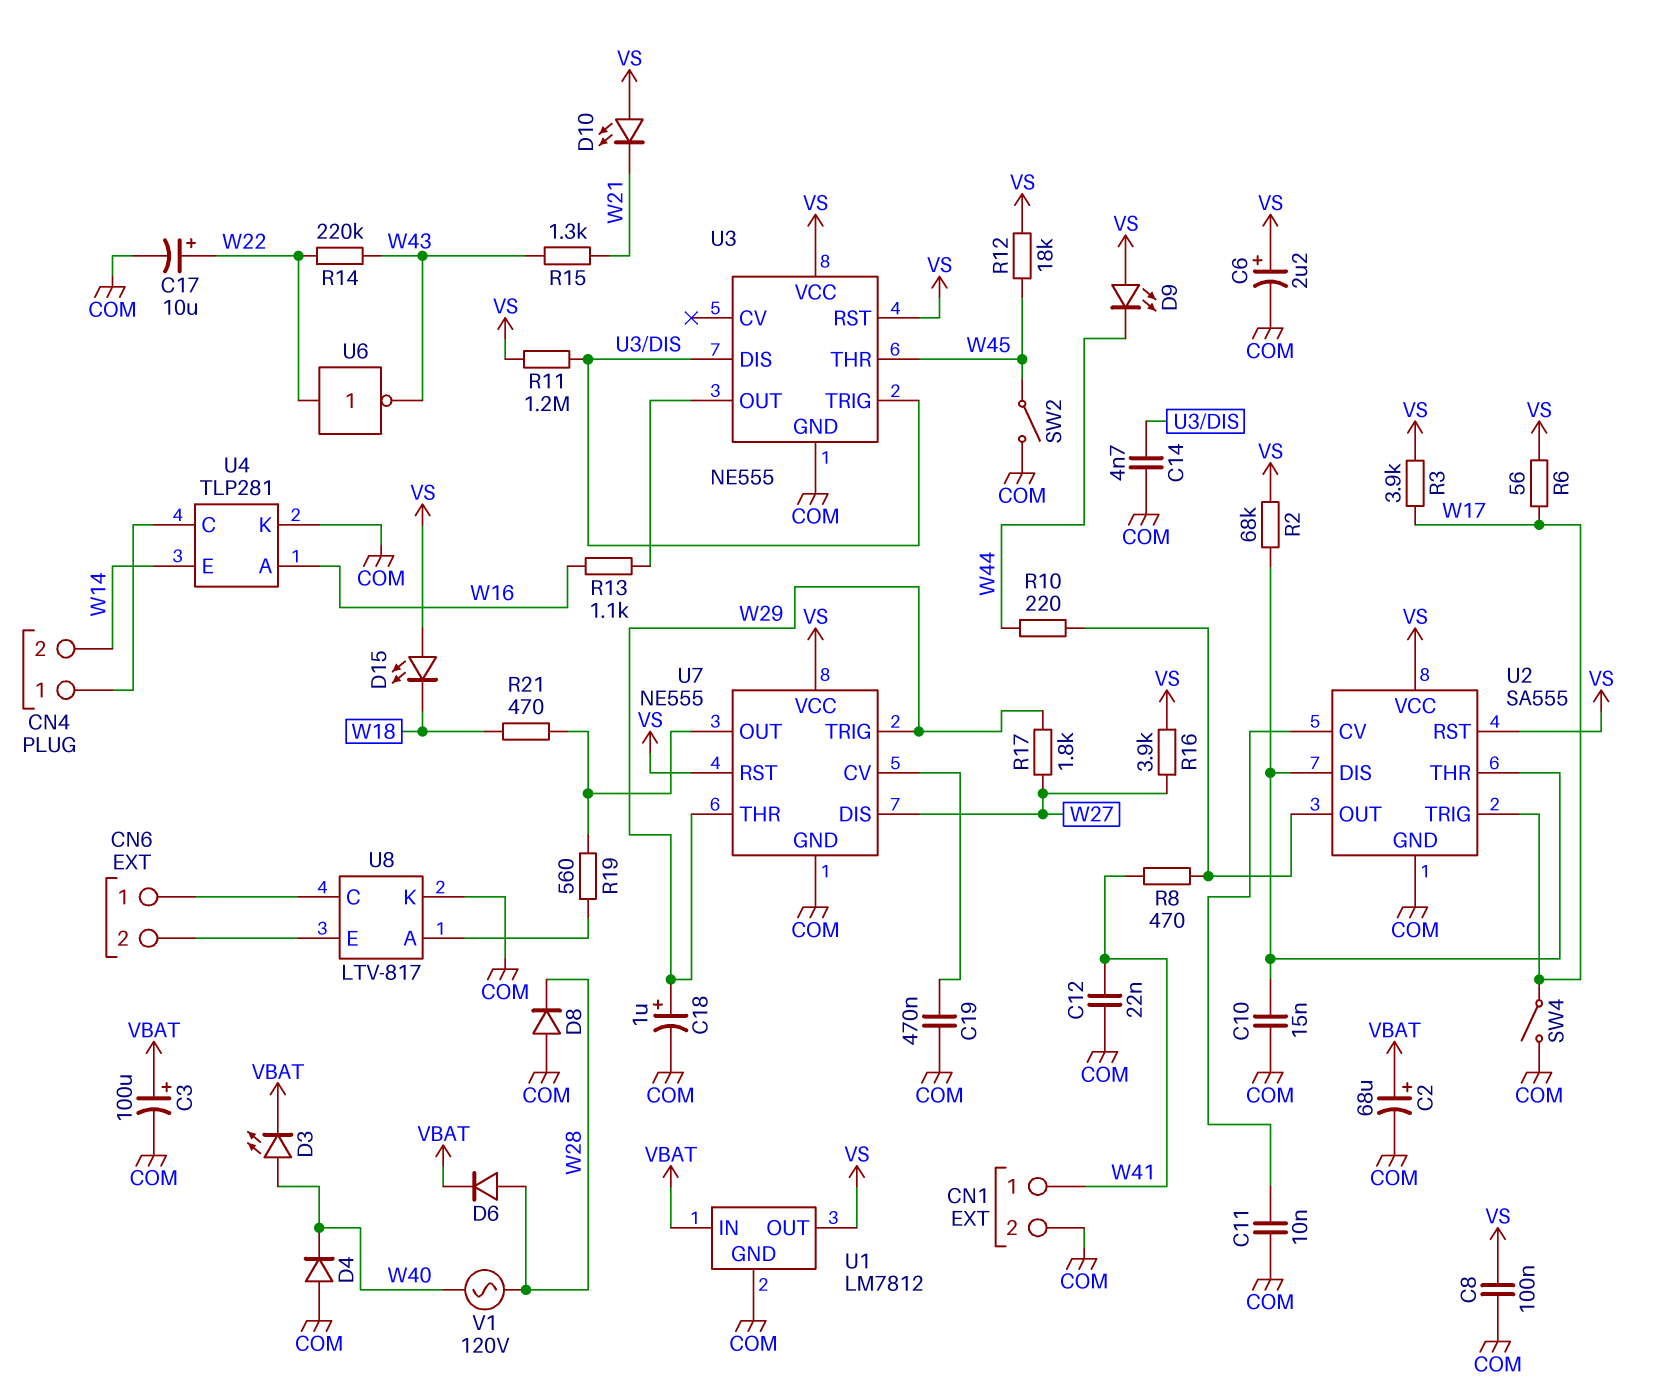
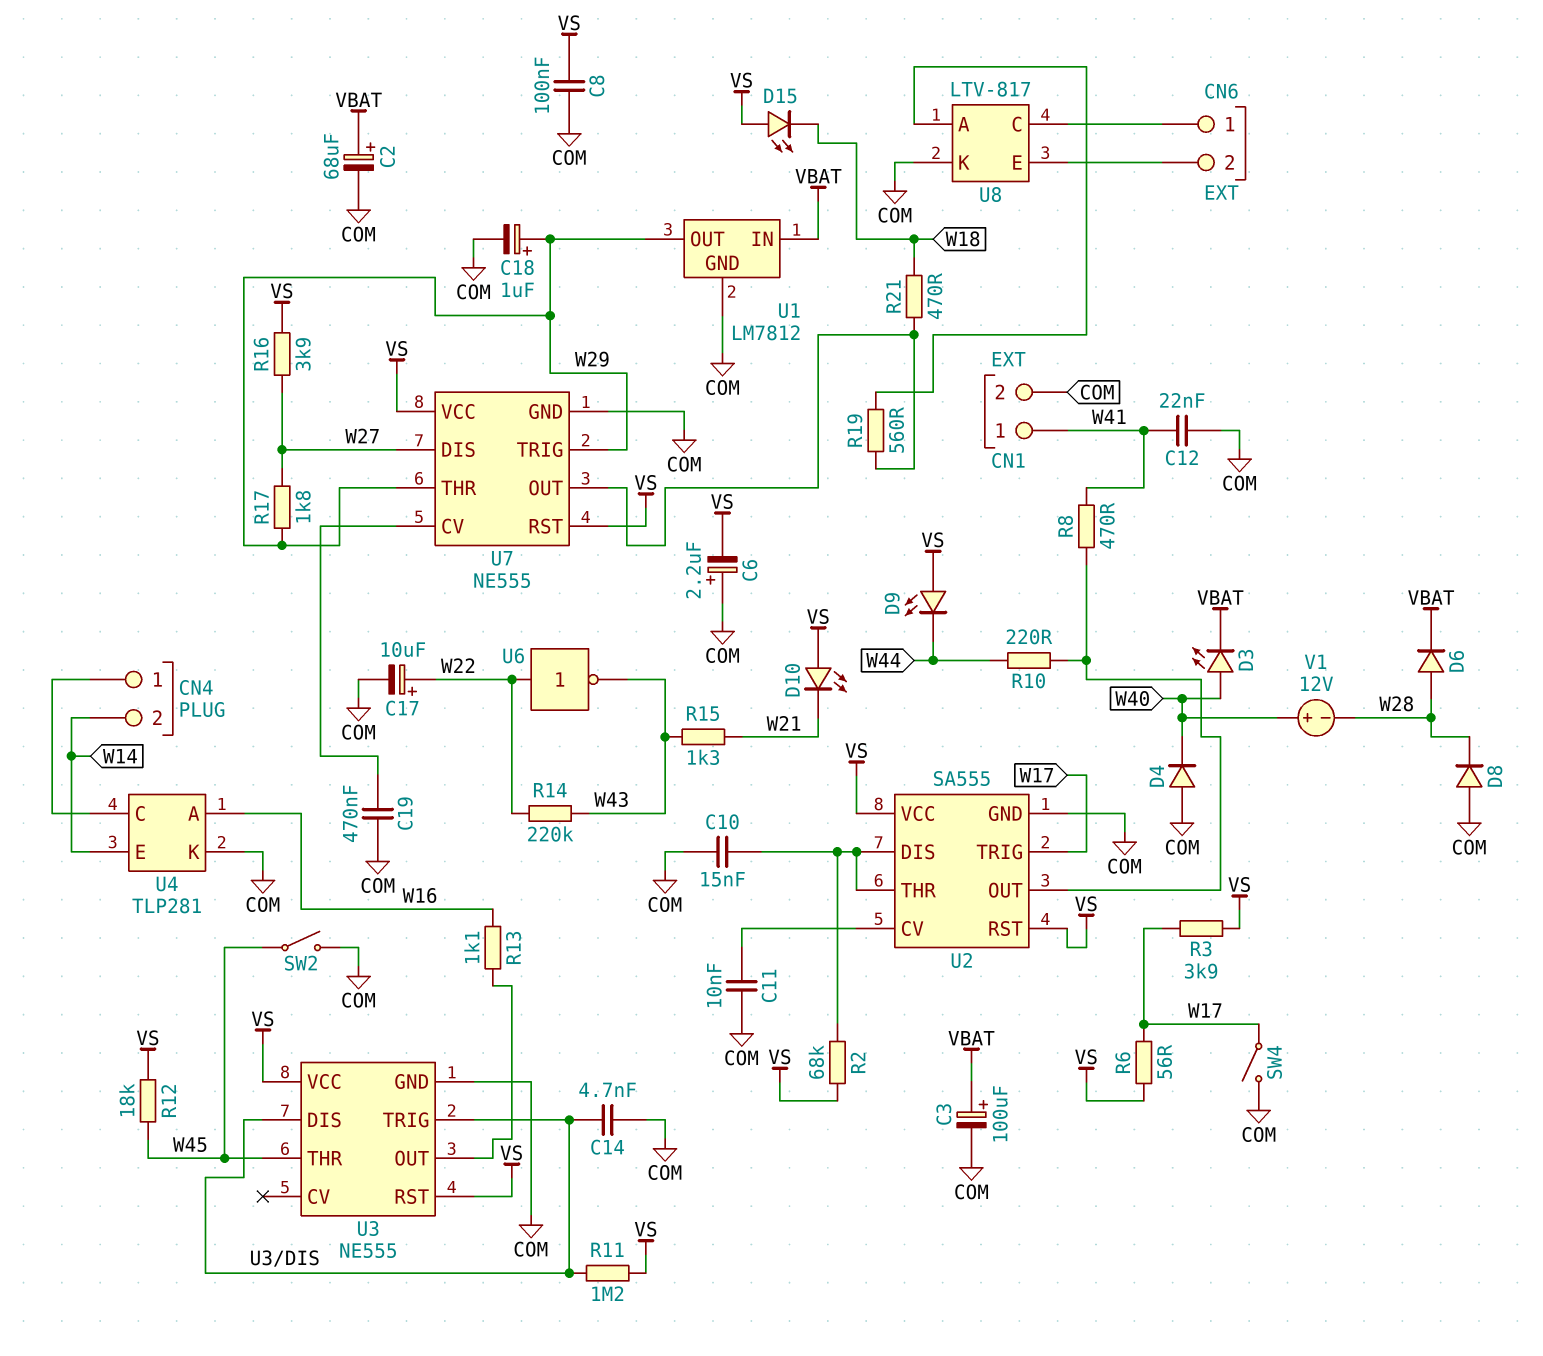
C6: 2.2uF (plus VS, minus COM) -> 2.2uF (plus COM, minus VS)
U1 pin OUT: VS -> W29
V1: AC 120V (W28, W40) -> 12V (plus W40, minus W28)

